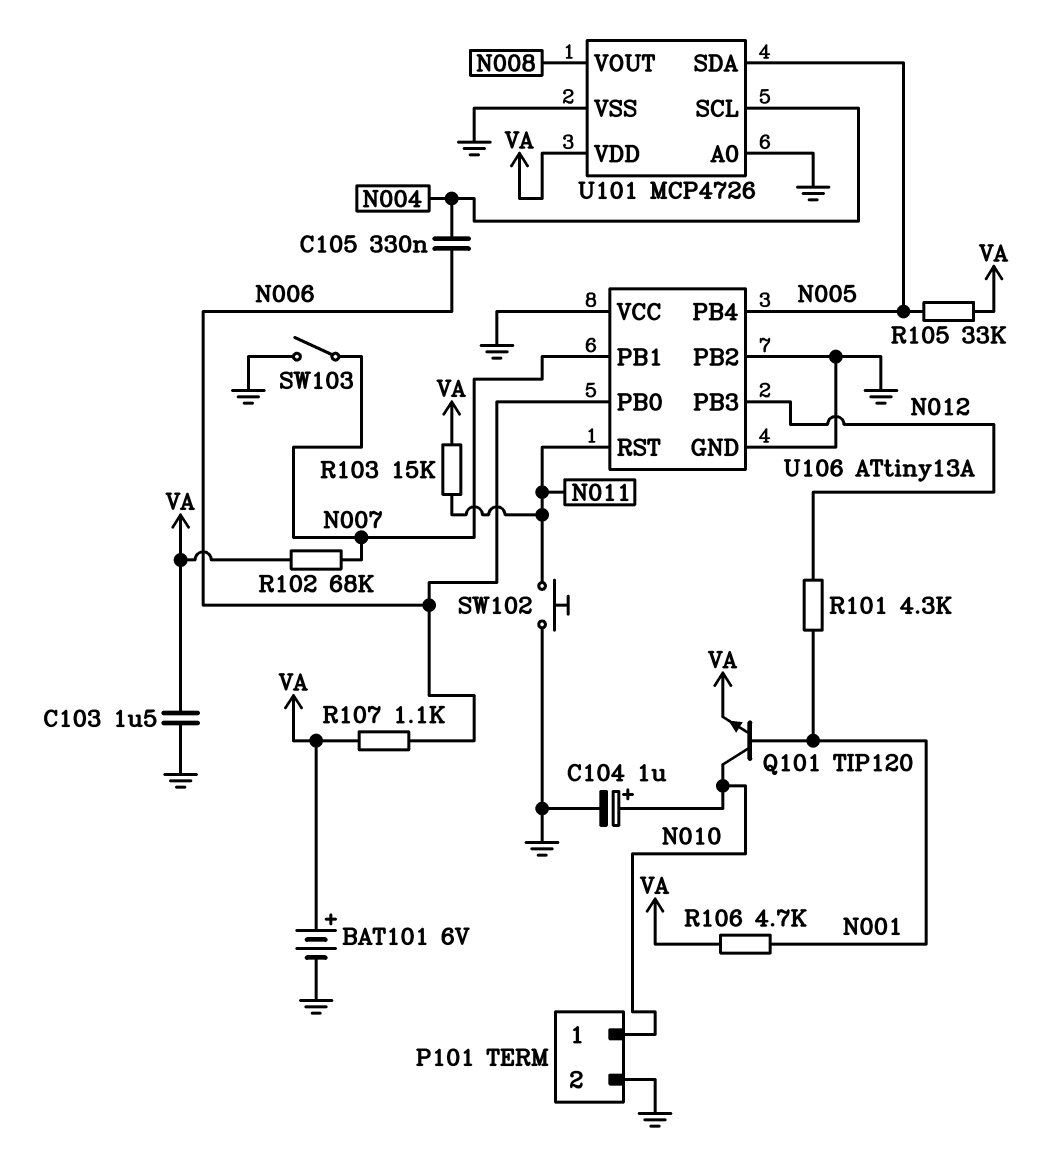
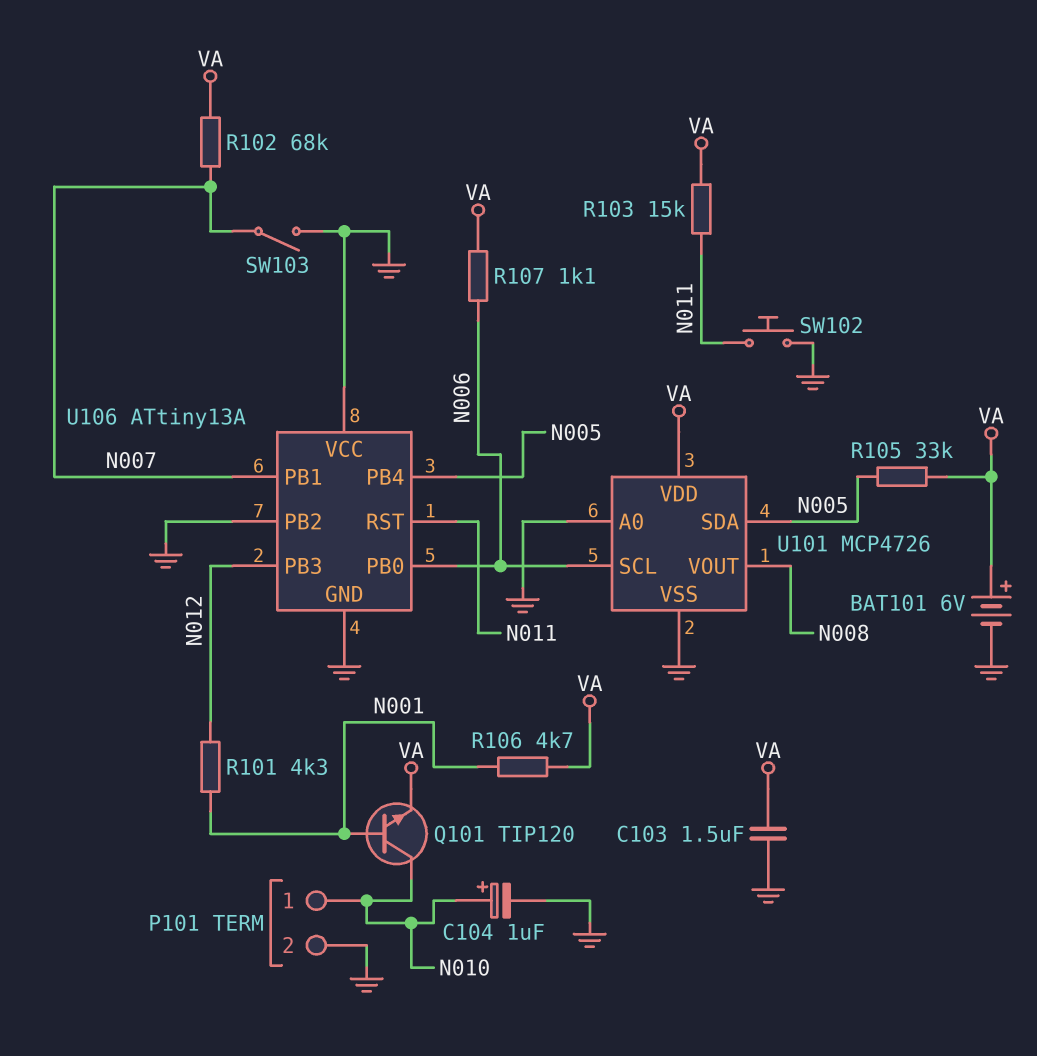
C105: 330nF (N004, N006) -> none
U101 pin SCL: N004 -> N006

